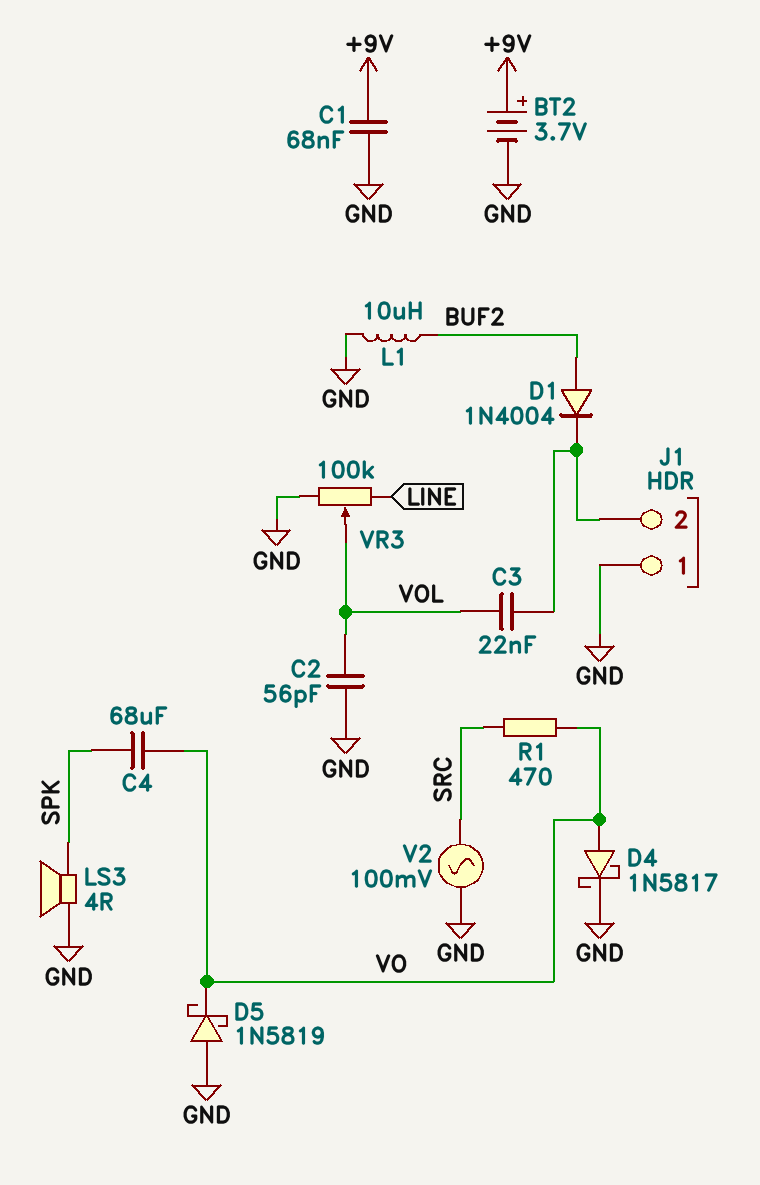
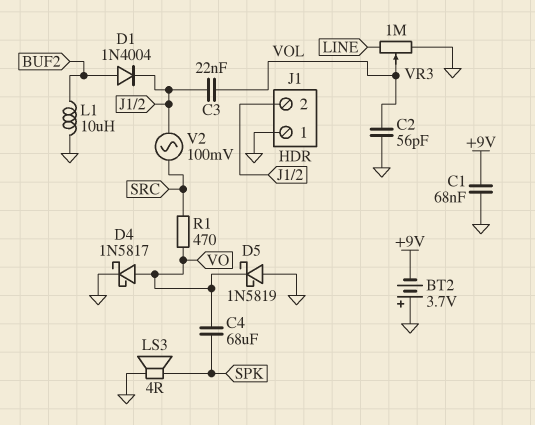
BT2: 3.7V (plus +9V, minus GND) -> 3.7V (plus GND, minus +9V)
V2: AC 100mV (GND, SRC) -> AC 100mV (J1/2, SRC)
VR3: 100k (GND, LINE, wiper VOL) -> 1M (GND, LINE, wiper VOL)

